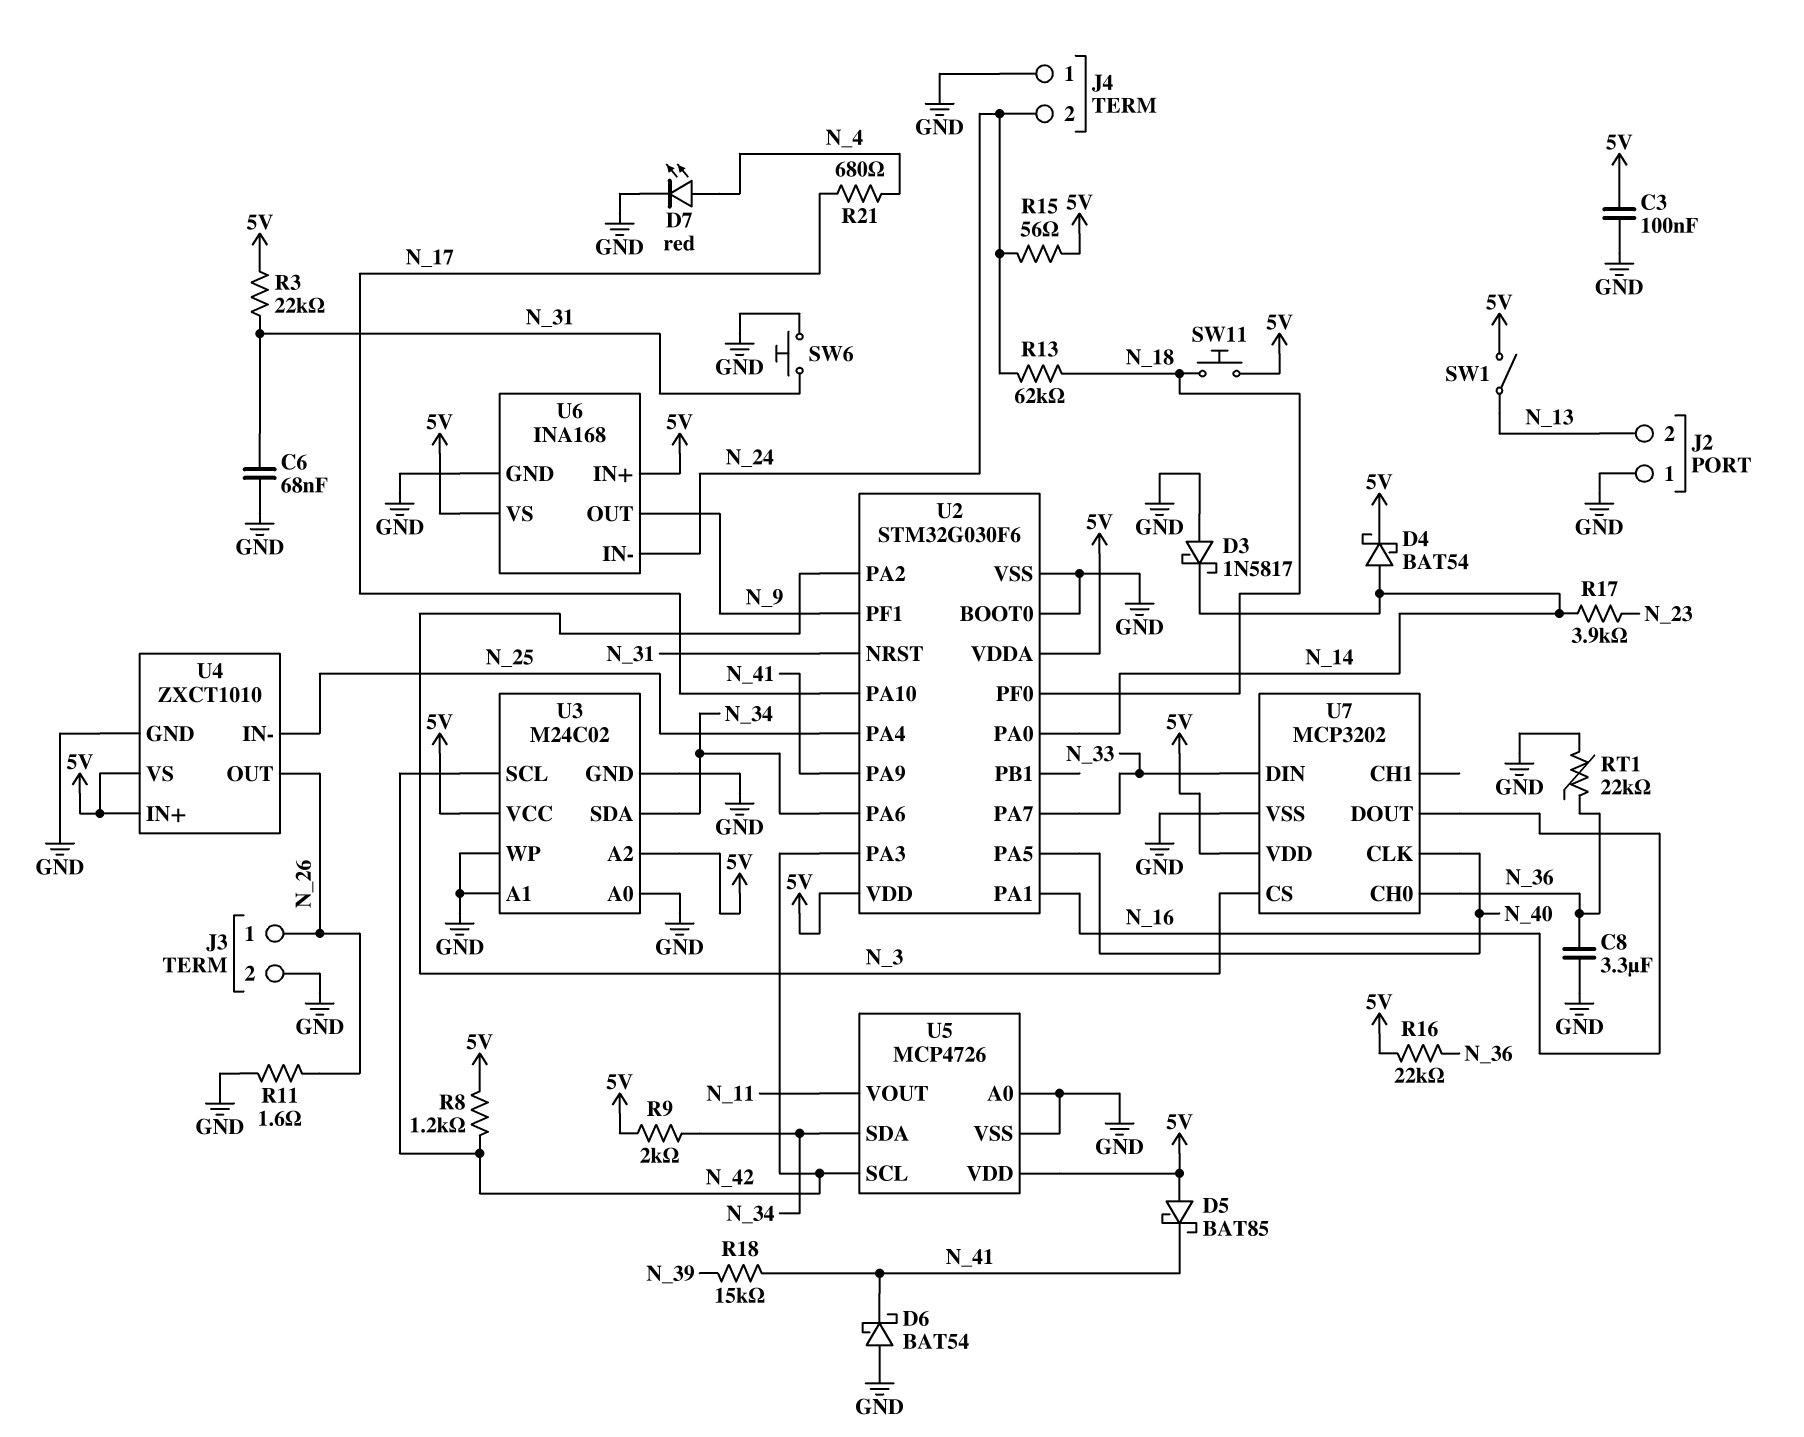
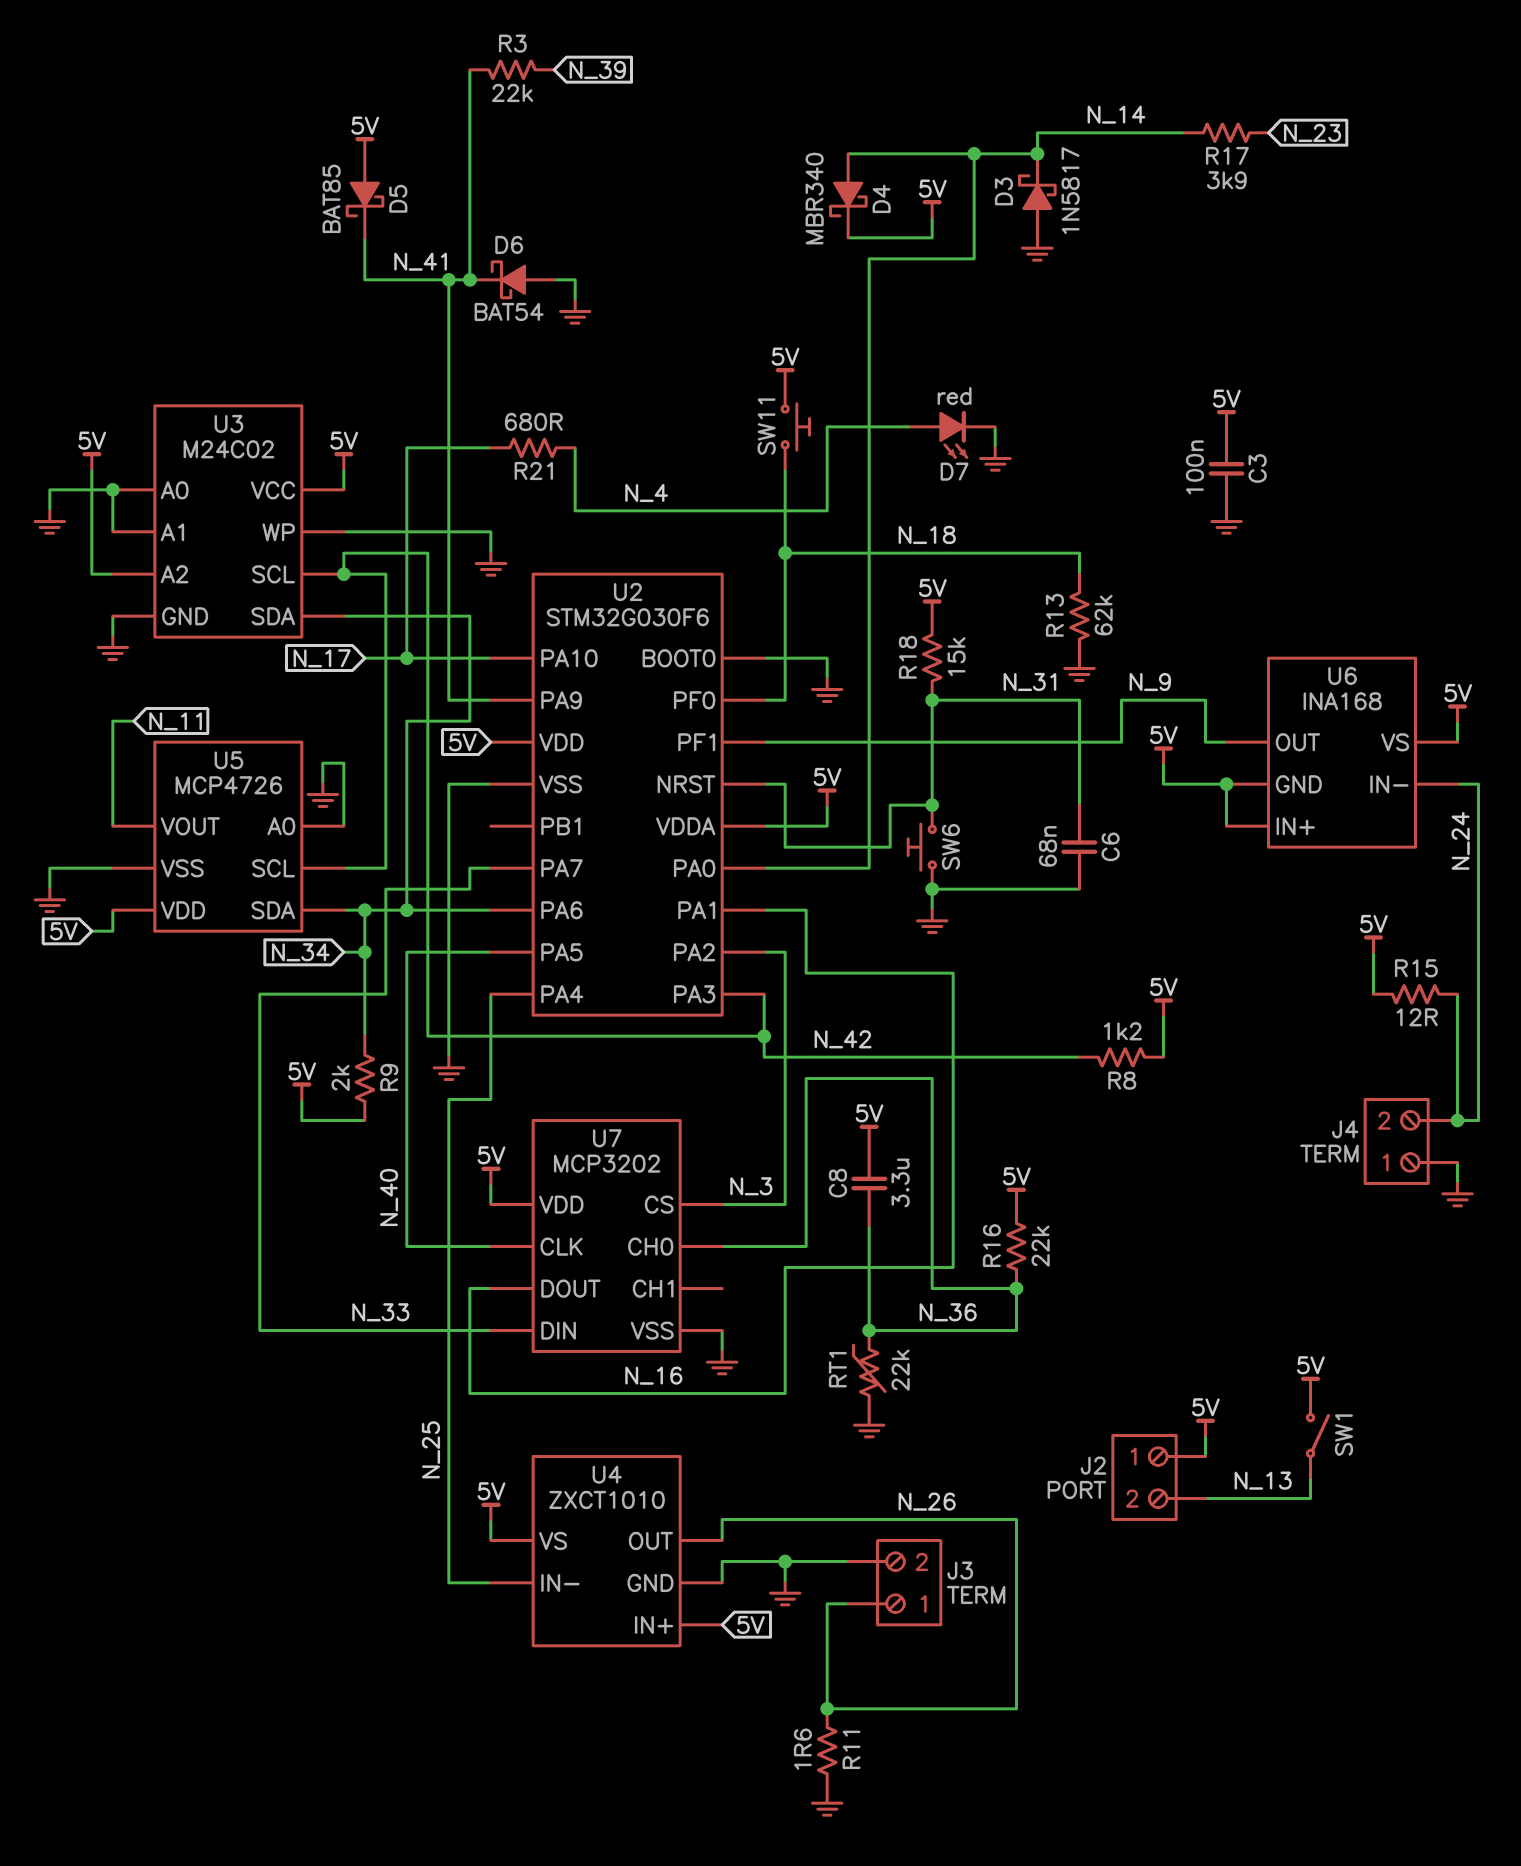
C8: 3.3uF (GND, N_36) -> 3.3uF (5V, N_36)
D4: schottky BAT54 (A N_14, K 5V) -> schottky MBR340 (A N_14, K 5V)
J2 pin 1: GND -> 5V
R3: 22k (5V, N_31) -> 22k (N_39, N_41)
R13: 62k (N_18, N_24) -> 62k (GND, N_18)
R15: 56 (5V, N_24) -> 12 (5V, N_24)
R18: 15k (N_39, N_41) -> 15k (5V, N_31)
U6 pin GND: GND -> 5V

